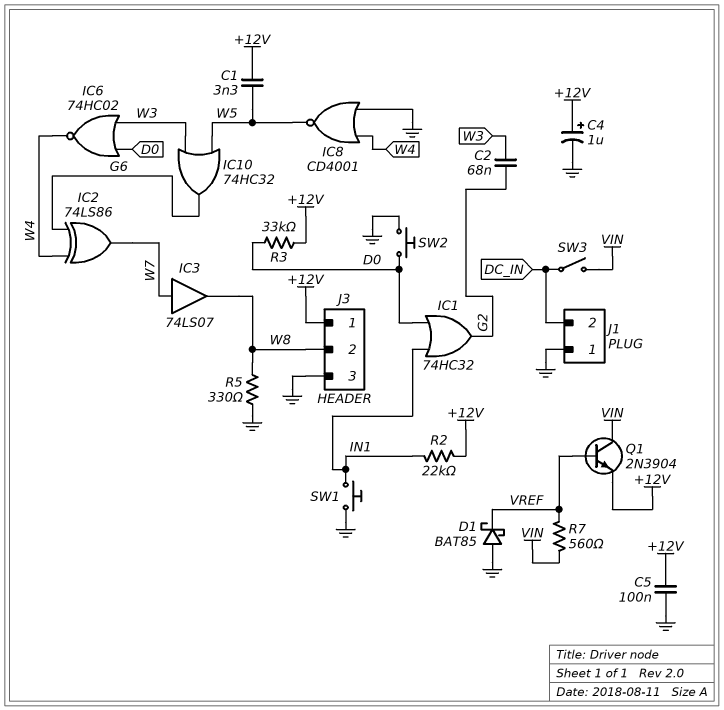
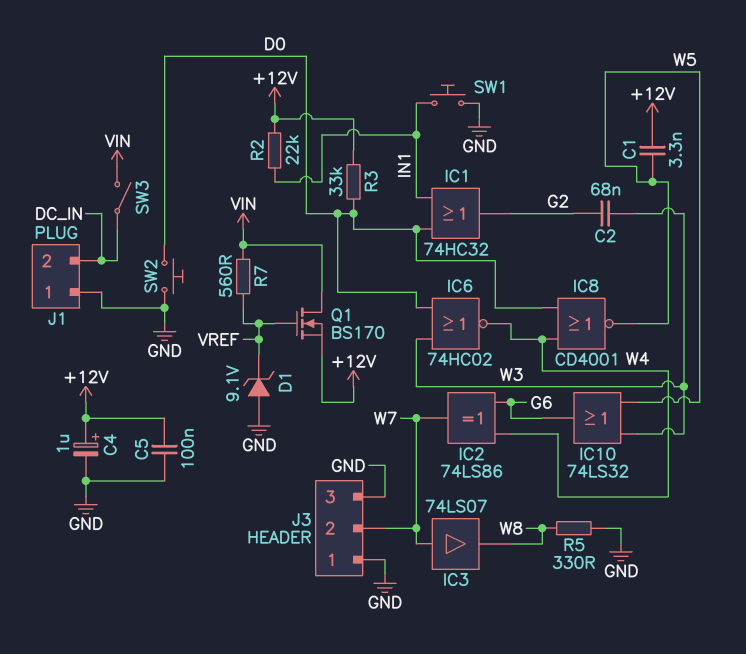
D1: schottky BAT85 (A GND, K VREF) -> zener 9.1V (A GND, K VREF)
IC8: NOR CD4001 (in GND, in W4, out W5) -> NOR CD4001 (in D0, in W4, out W5)
IC10: OR 74HC32 (in W3, in W5, out G6) -> OR 74LS32 (in W3, in W5, out G6)
J3 pin 1: +12V -> GND
J3 pin 2: W8 -> W7
Q1: NPN 2N3904 (B VREF, C VIN, E +12V) -> NMOS BS170 (G VREF, D VIN, S +12V)

